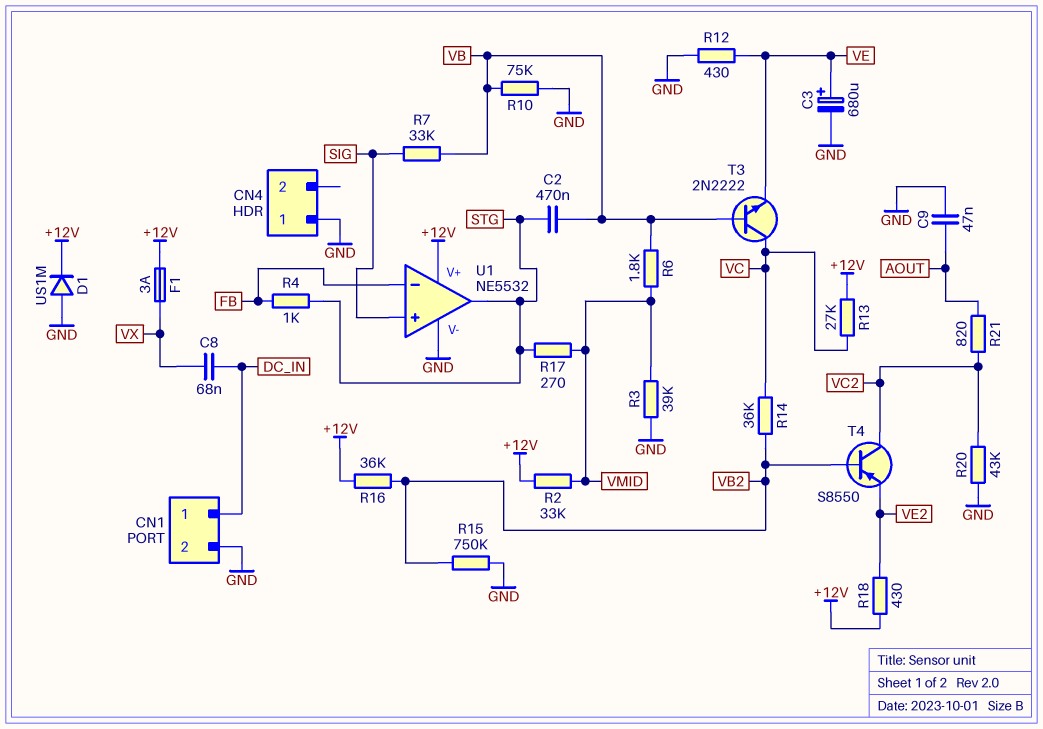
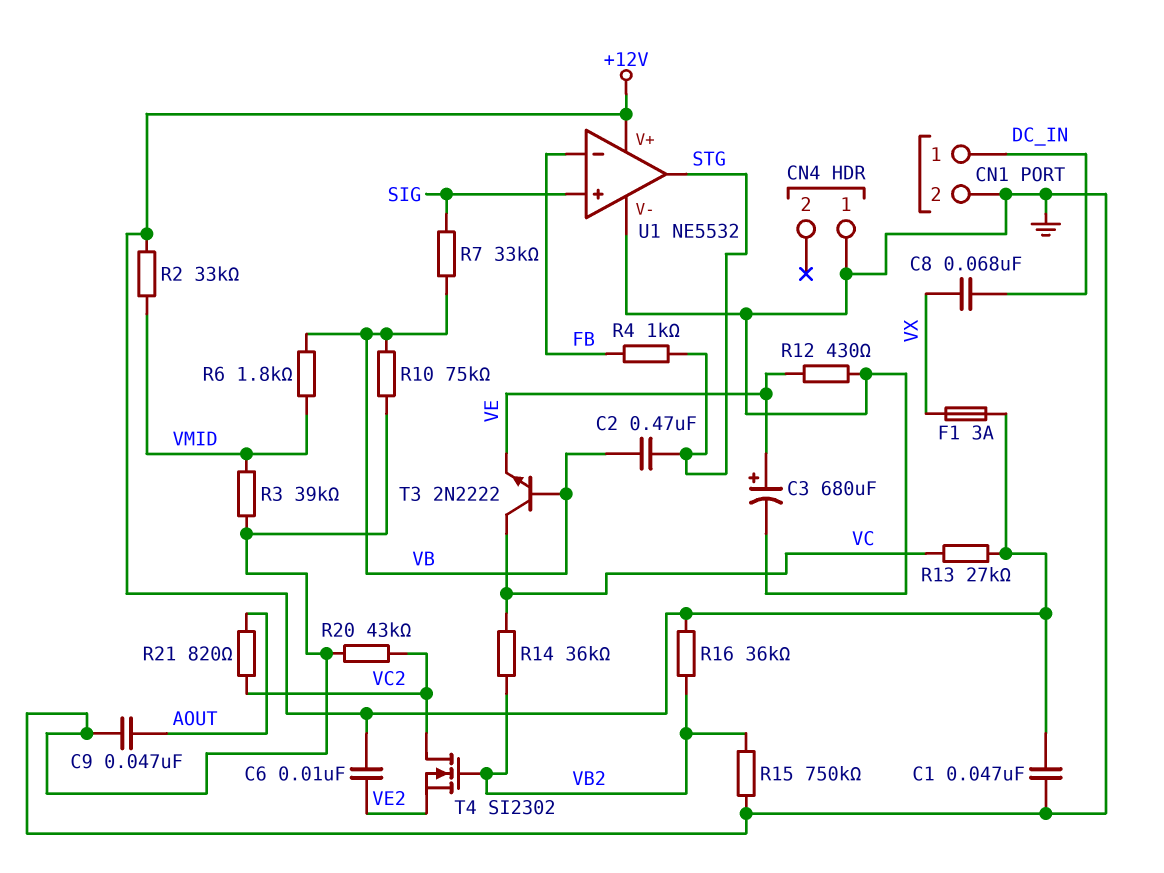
C1: none -> 47nF (+12V, GND)
C6: none -> 10nF (+12V, VE2)
D1: diode US1M (A GND, K +12V) -> none
R17: 270 (STG, VMID) -> none
R18: 430 (+12V, VE2) -> none
T4: PNP S8550 (B VB2, C VC2, E VE2) -> NMOS SI2302 (G VB2, D VC2, S VE2)

